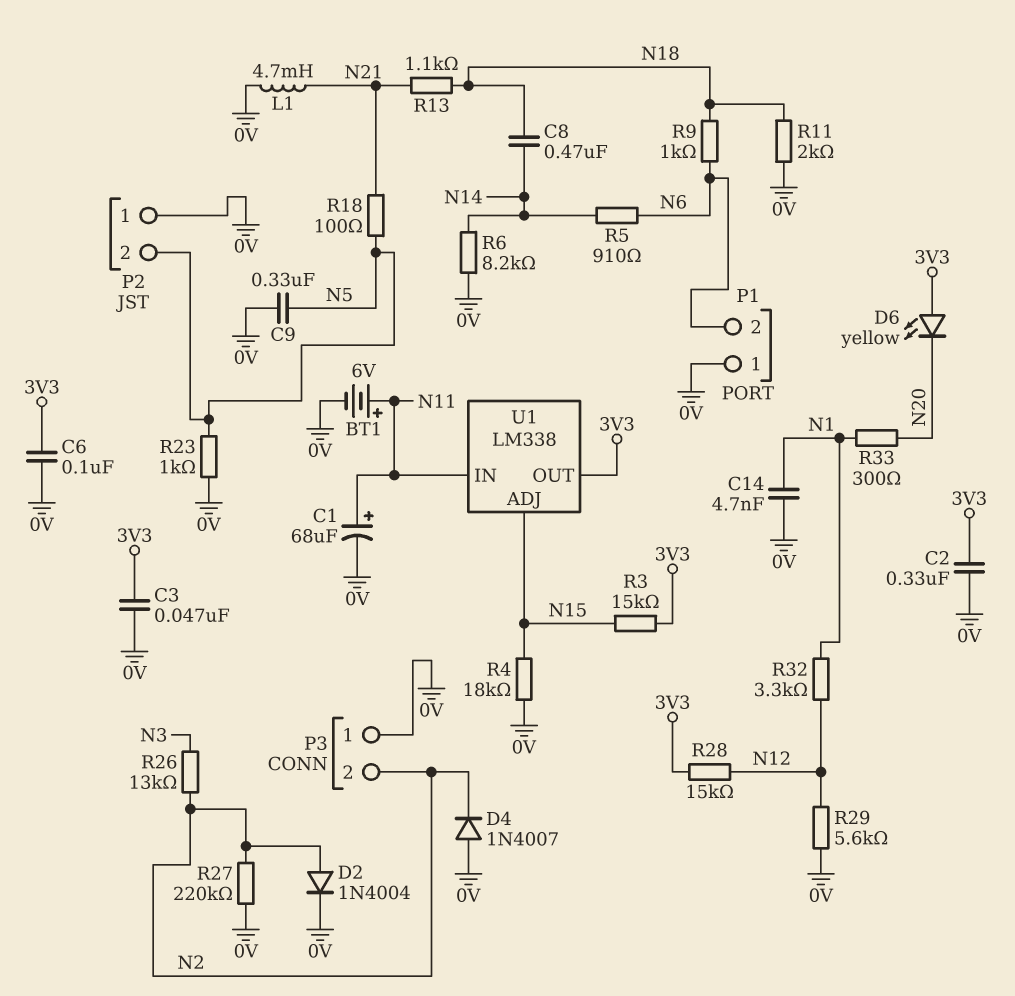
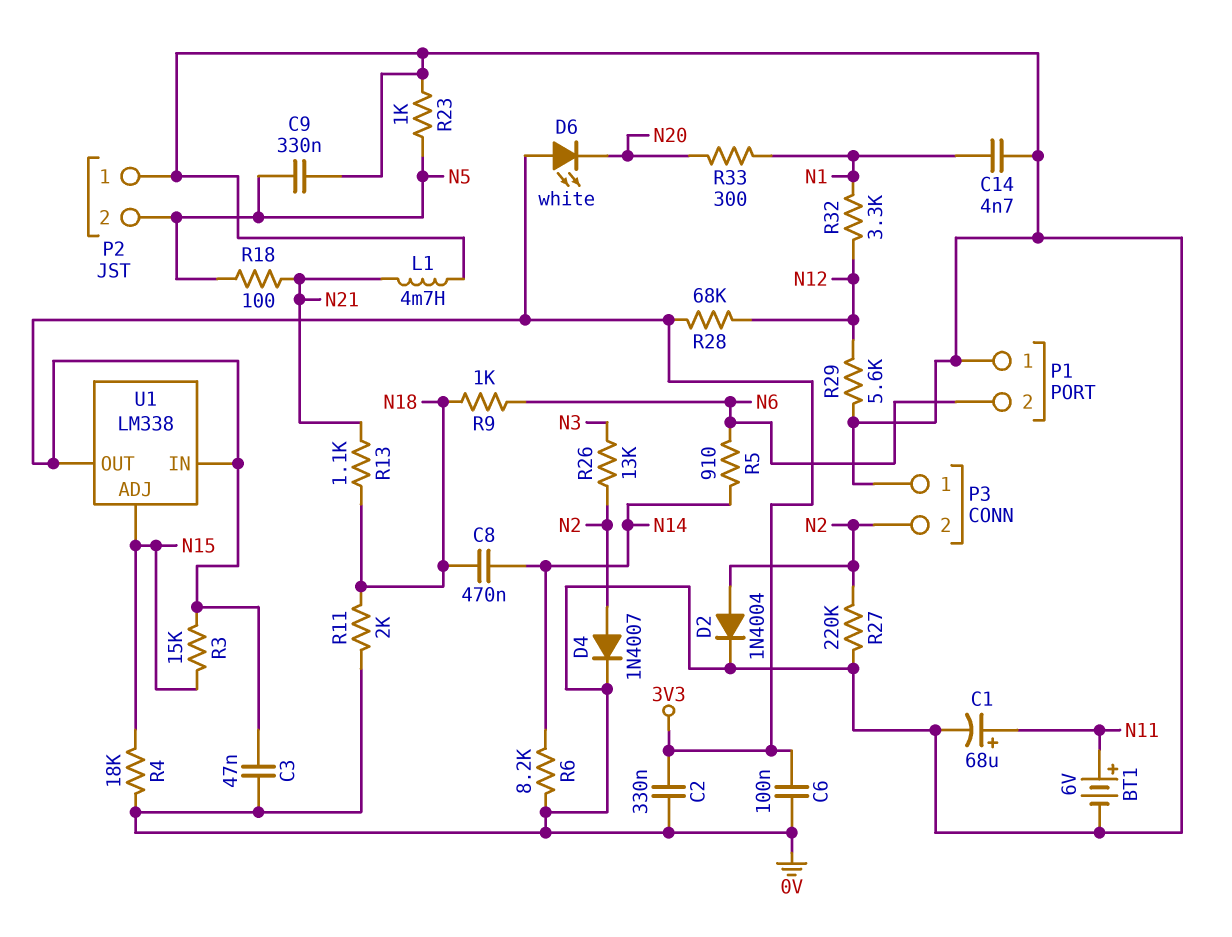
D4: diode 1N4007 (A 0V, K N2) -> diode 1N4007 (A N2, K 0V)
D6: LED yellow (A 3V3, K N20) -> LED white (A 3V3, K N20)
R28: 15k (3V3, N12) -> 68k (3V3, N12)
U1 pin IN: N11 -> 3V3

